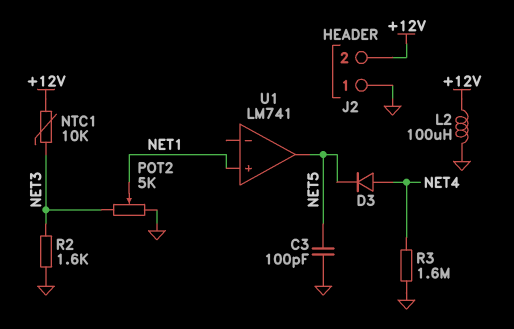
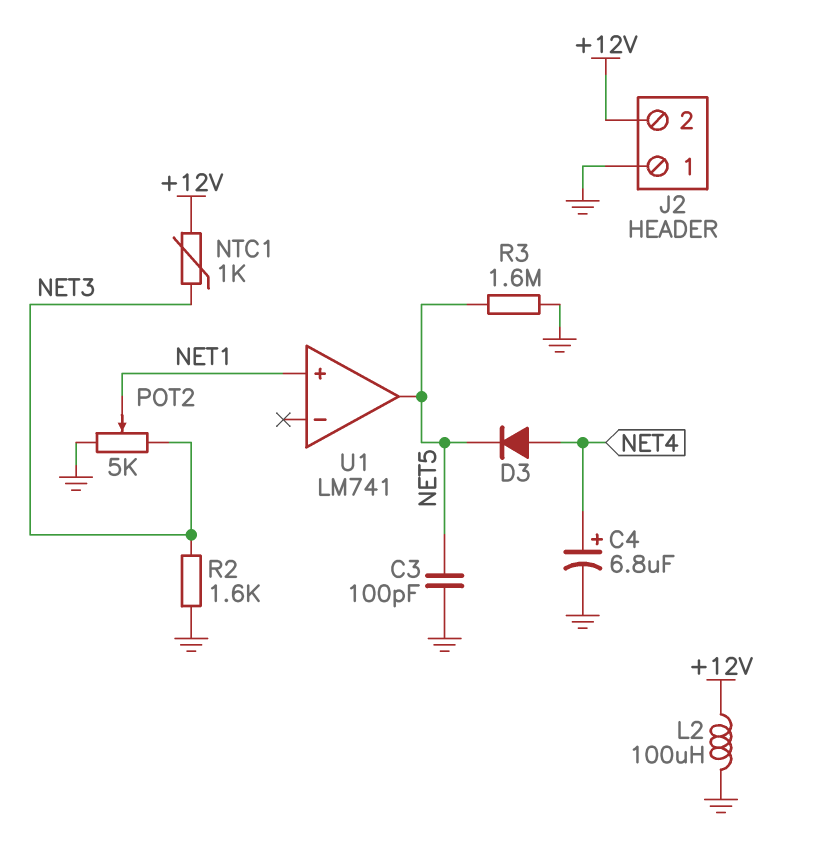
C4: none -> 6.8uF (plus NET4, minus GND)
NTC1: 10k (+12V, NET3) -> 1k (+12V, NET3)
R3: 1.6M (GND, NET4) -> 1.6M (GND, NET5)

